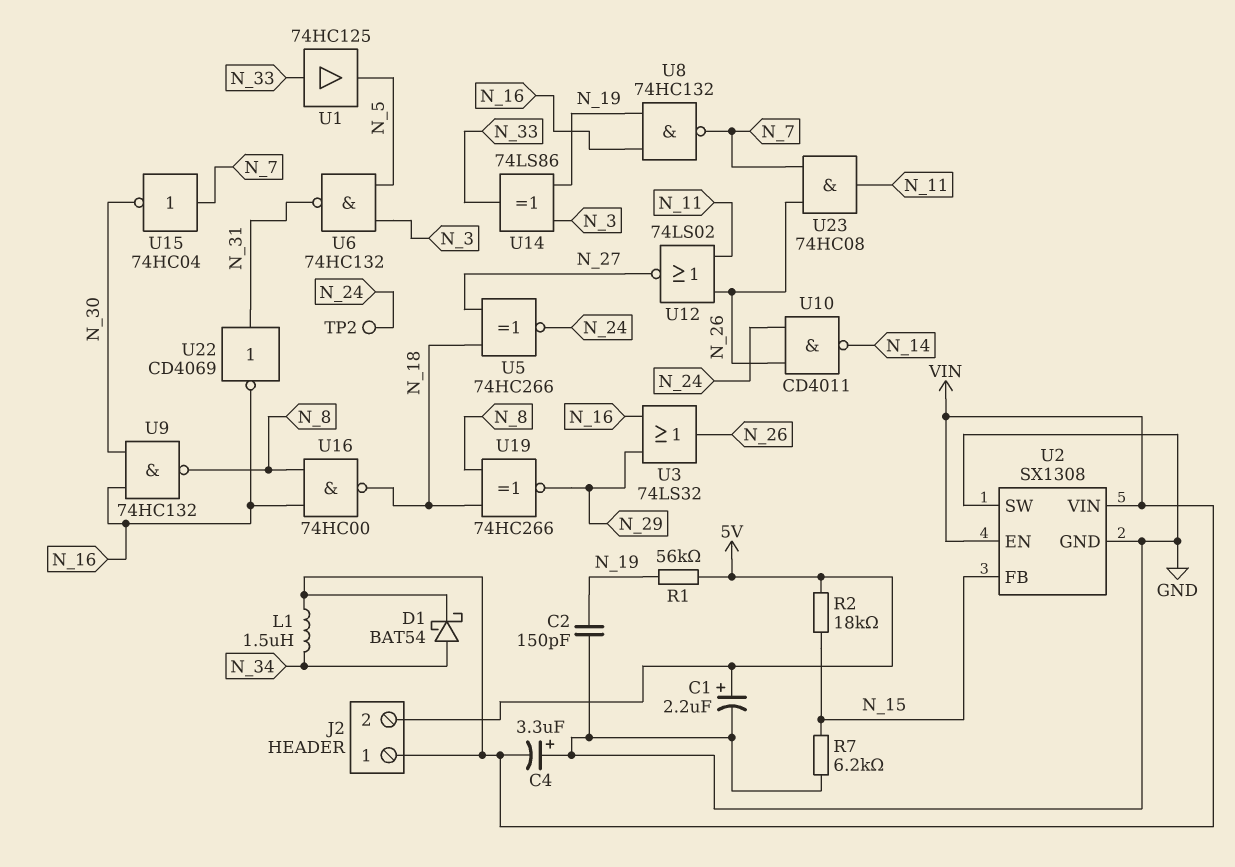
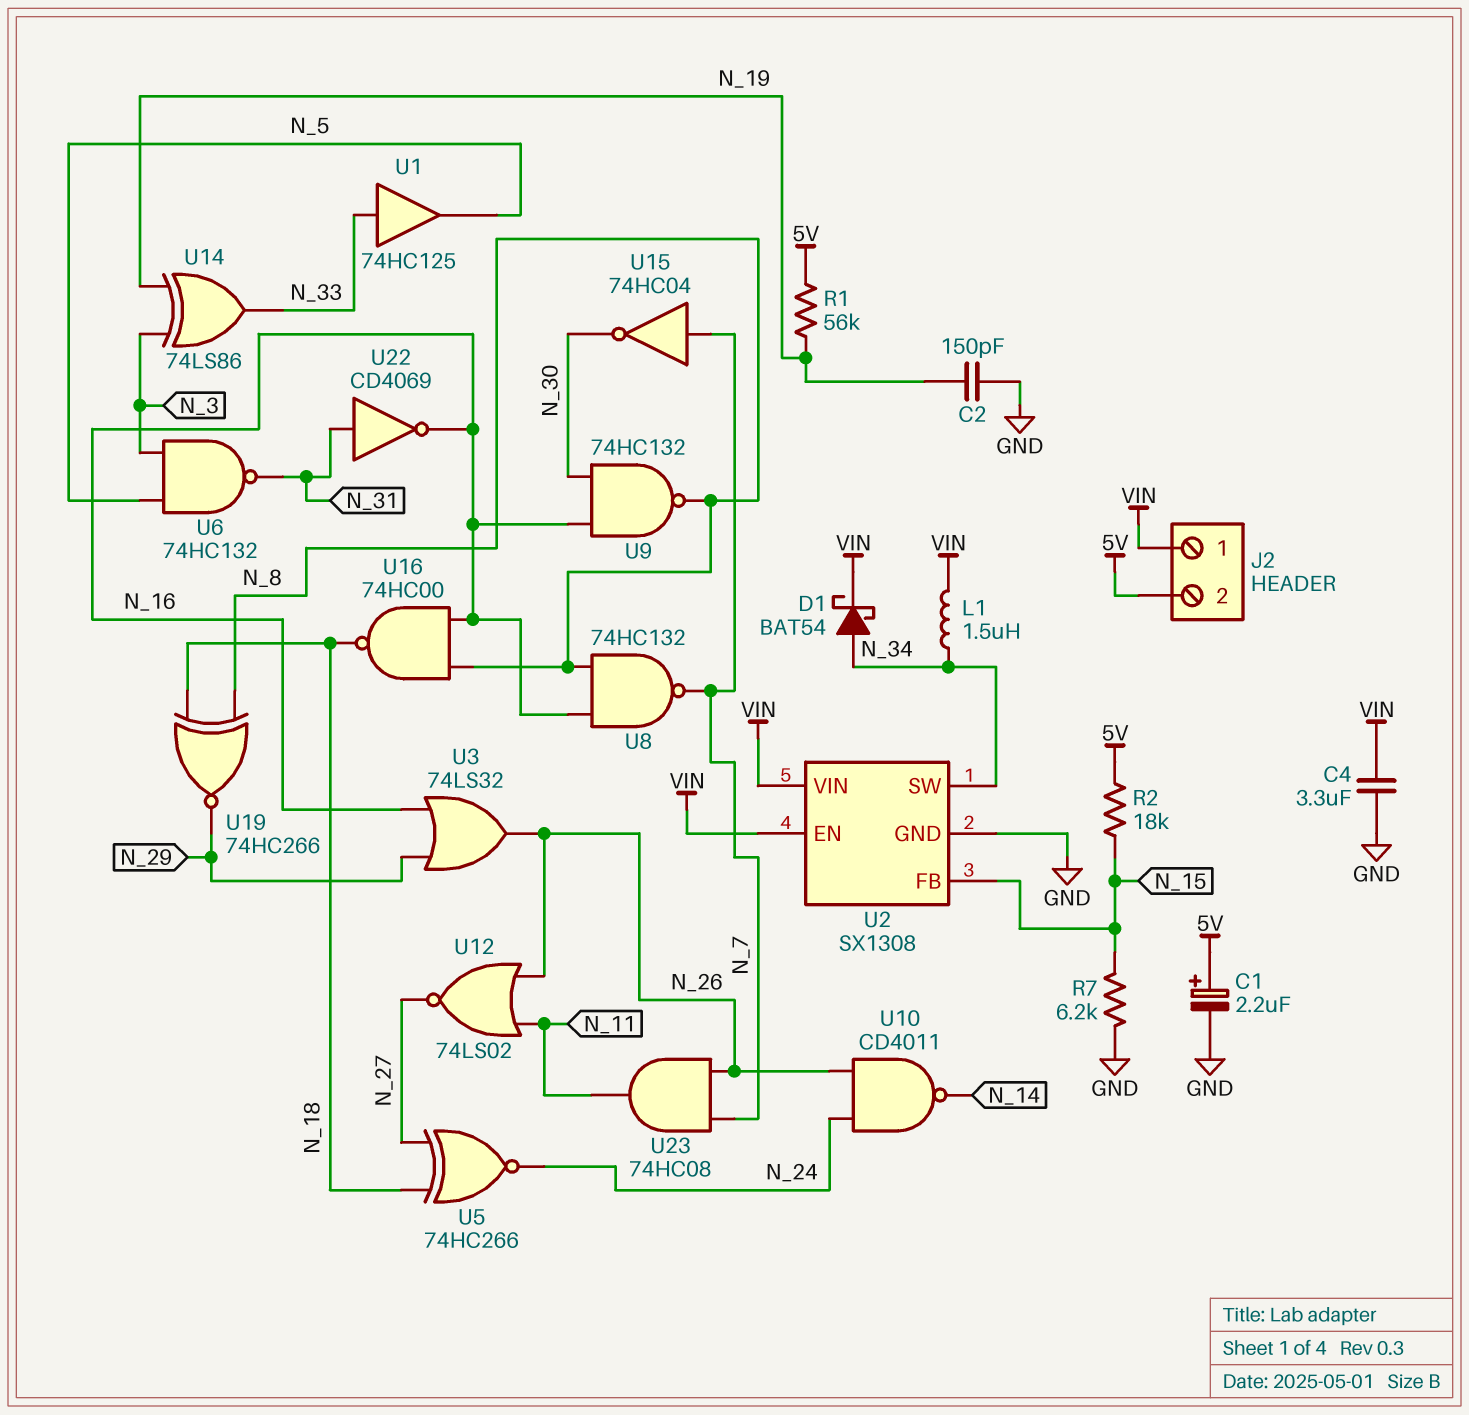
C4: 3.3uF (plus GND, minus VIN) -> 3.3uF (GND, VIN)
TP2: test point (N_24) -> none
U2 pin SW: GND -> N_34
U8: NAND 74HC132 (in N_16, in N_19, out N_7) -> NAND 74HC132 (in N_8, in N_16, out N_7)

